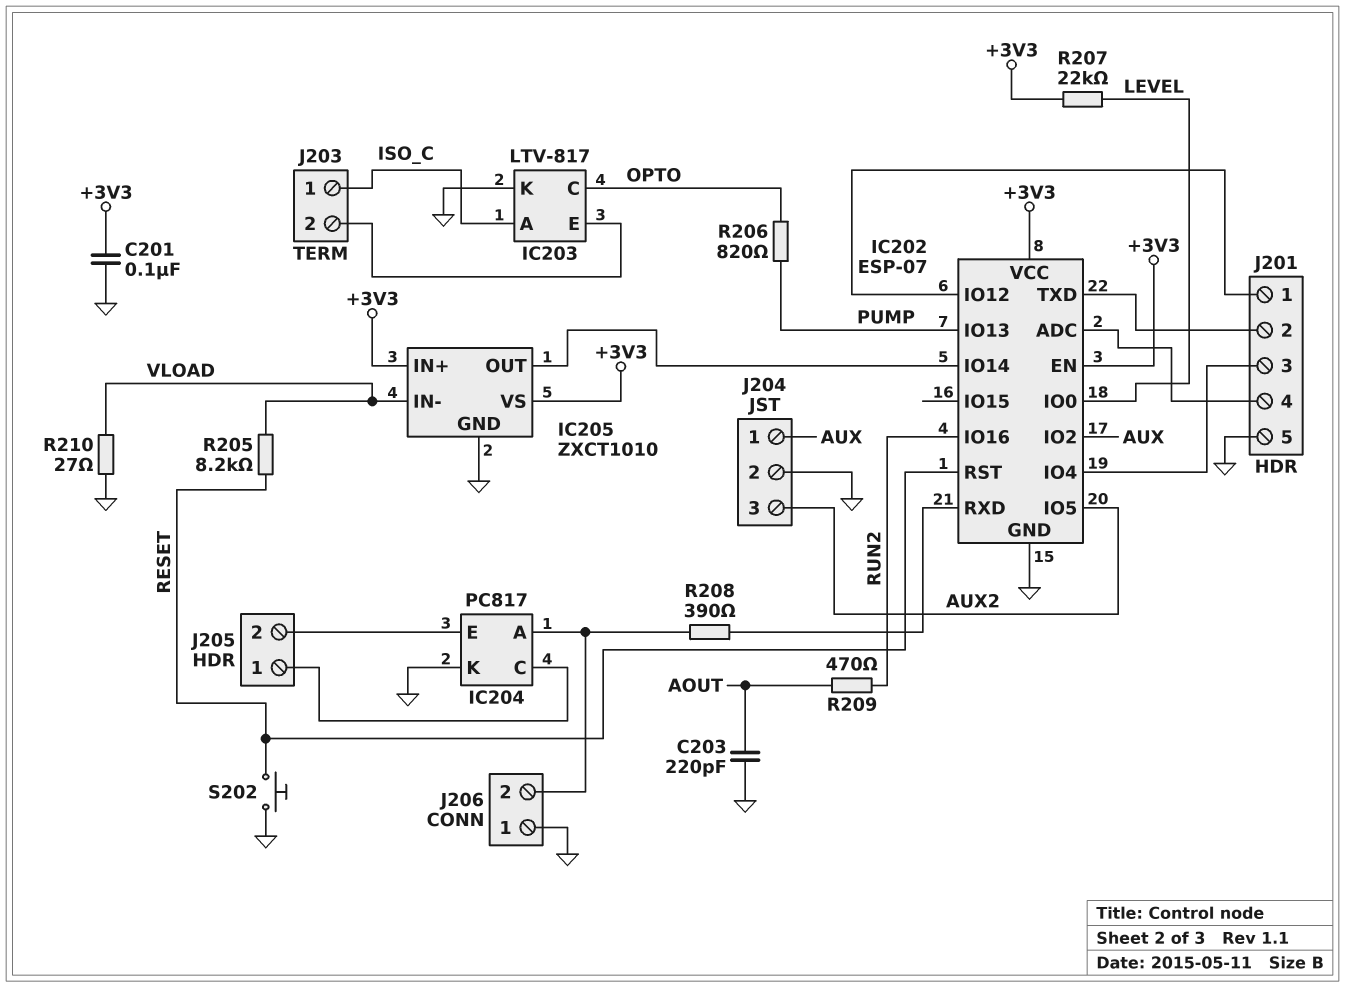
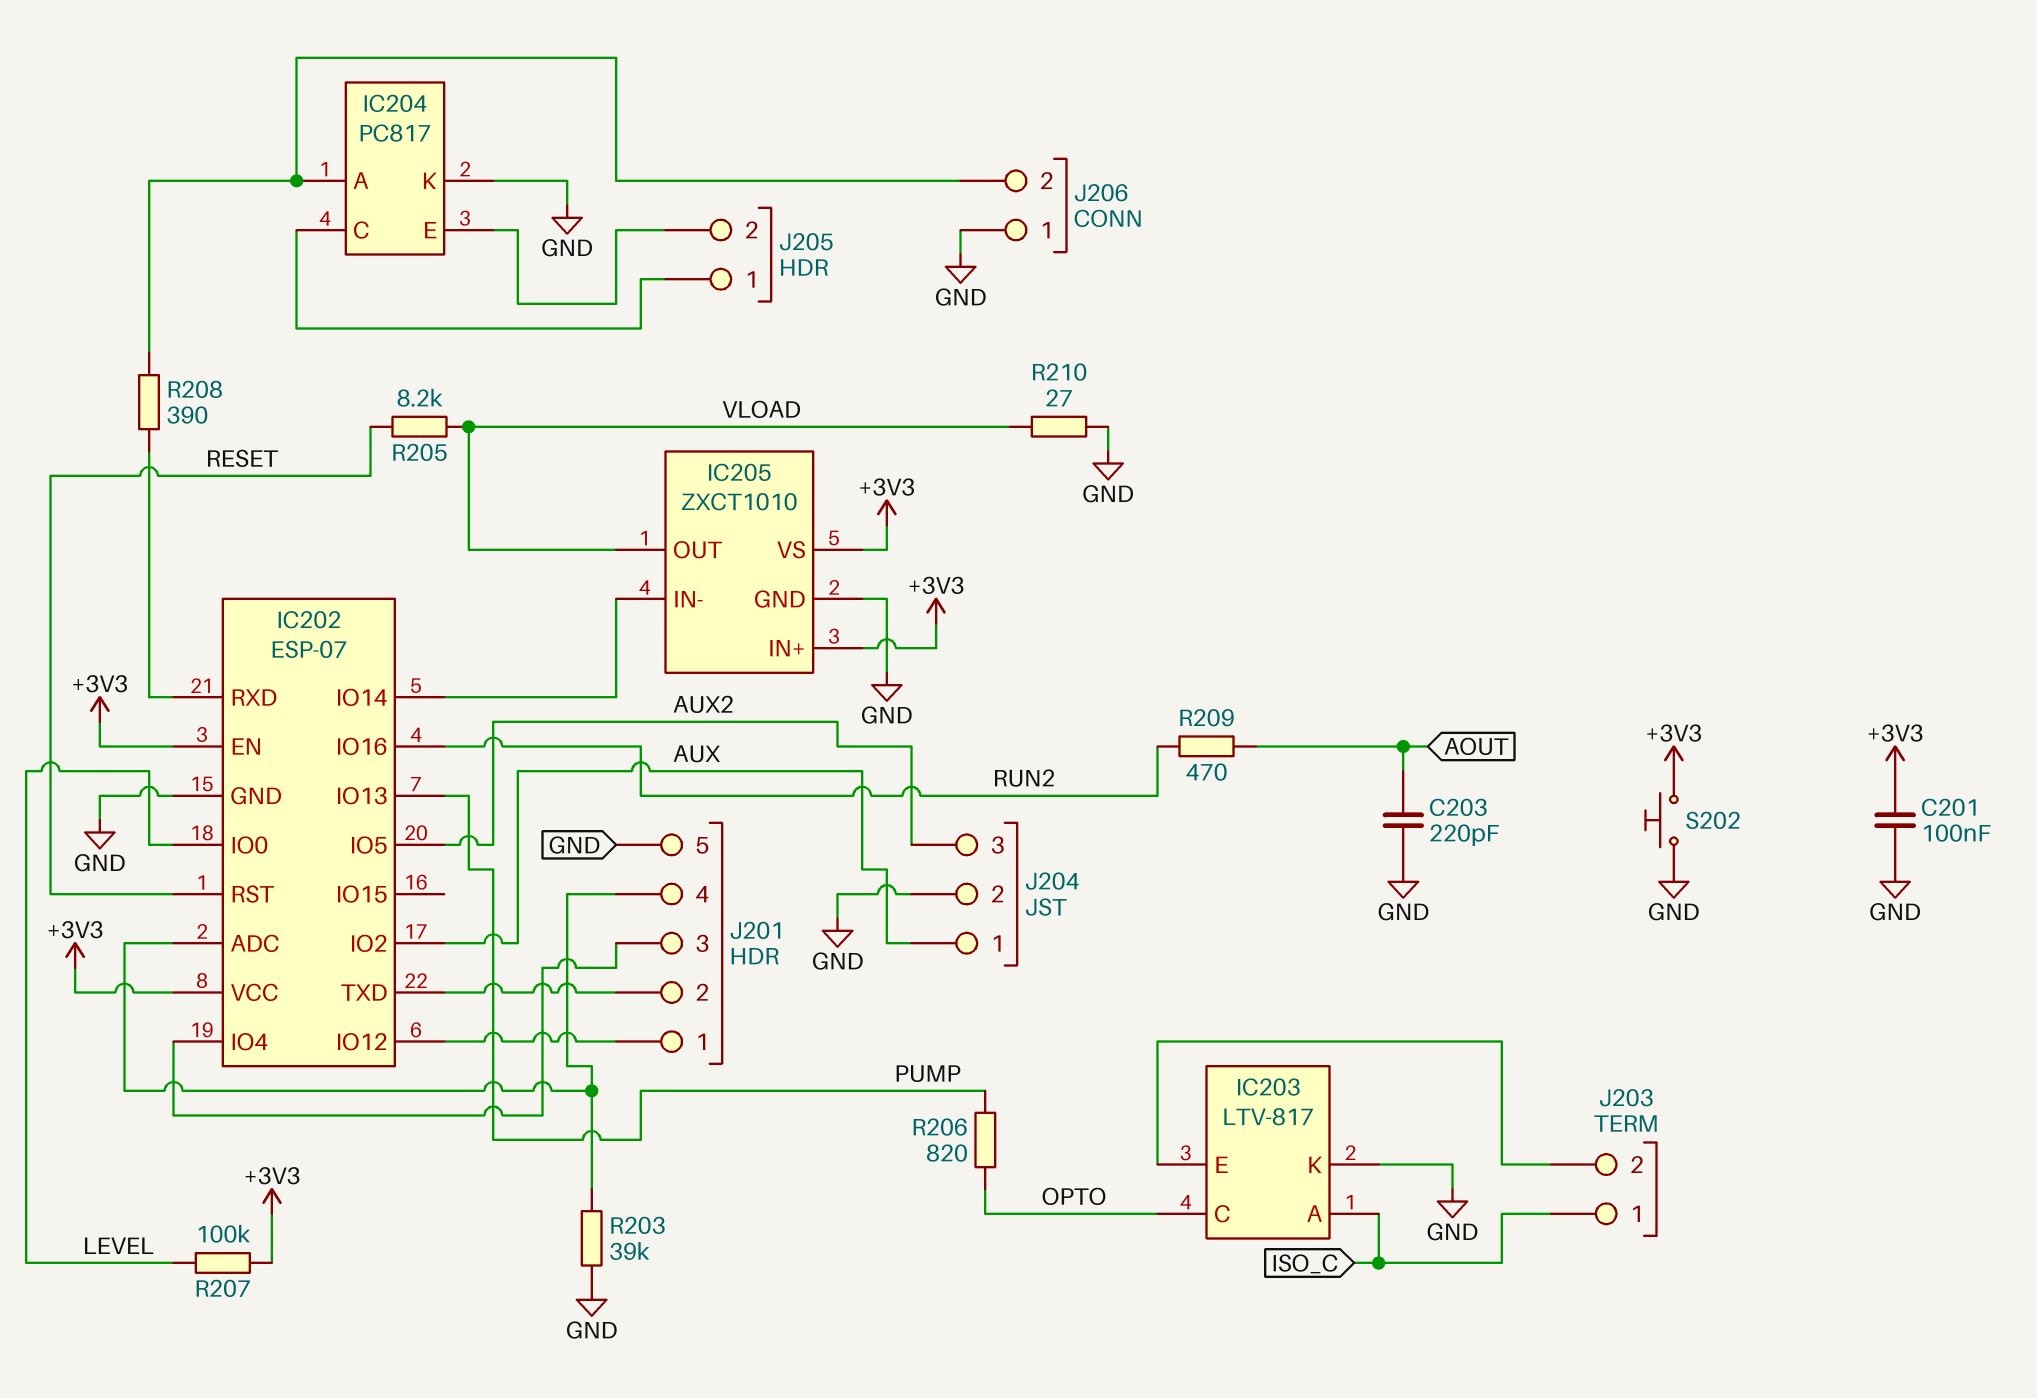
IC205 pin IN-: VLOAD -> IC202/IO14
IC205 pin OUT: IC202/IO14 -> VLOAD
R203: none -> 39k (GND, IC202/ADC)
R207: 22k (+3V3, LEVEL) -> 100k (+3V3, LEVEL)
S202: button (GND, RESET) -> button (+3V3, GND)

